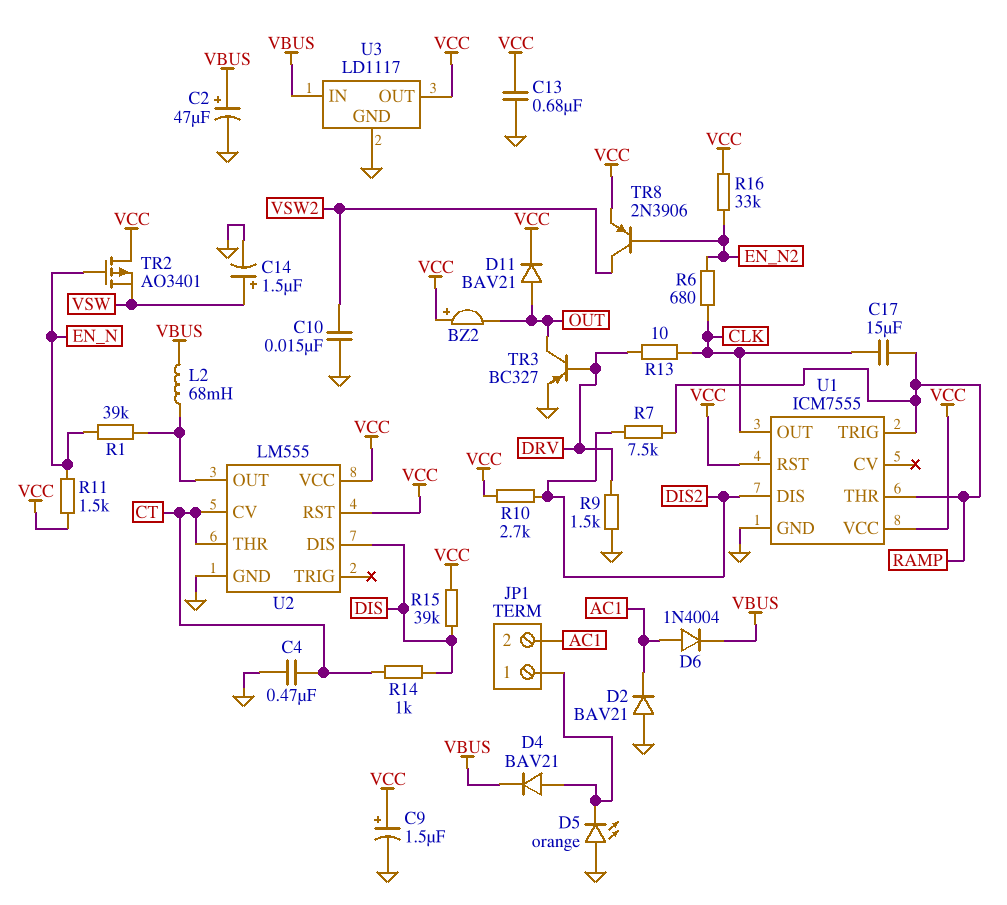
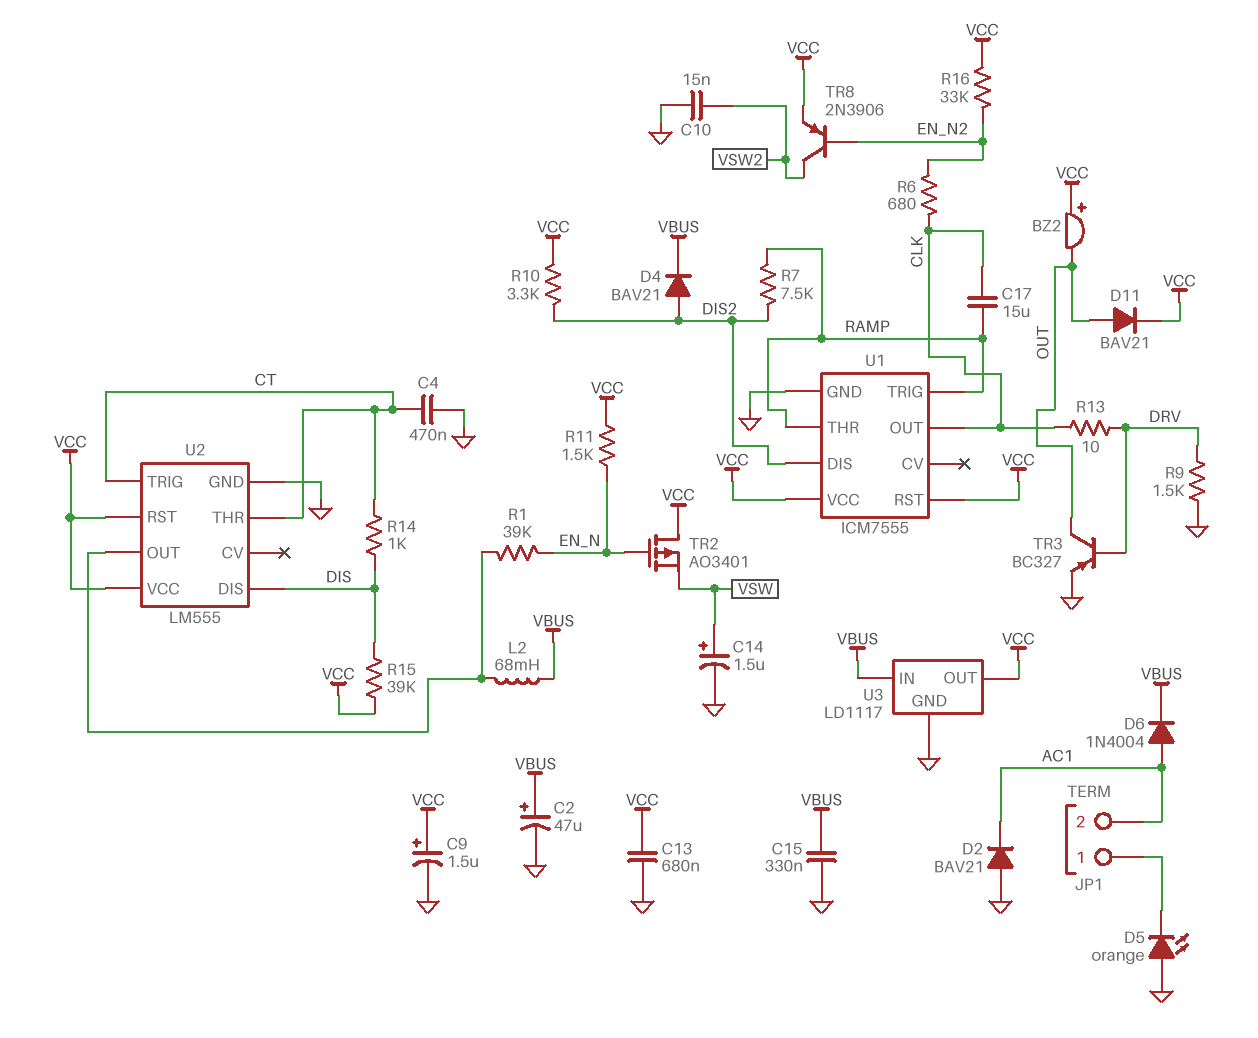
C15: none -> 330nF (GND, VBUS)
D4: diode BAV21 (A JP1/1, K VBUS) -> diode BAV21 (A DIS2, K VBUS)
R10: 2.7k (DIS2, VCC) -> 3.3k (DIS2, VCC)
U2 pin CV: CT -> none
U2 pin TRIG: none -> CT

